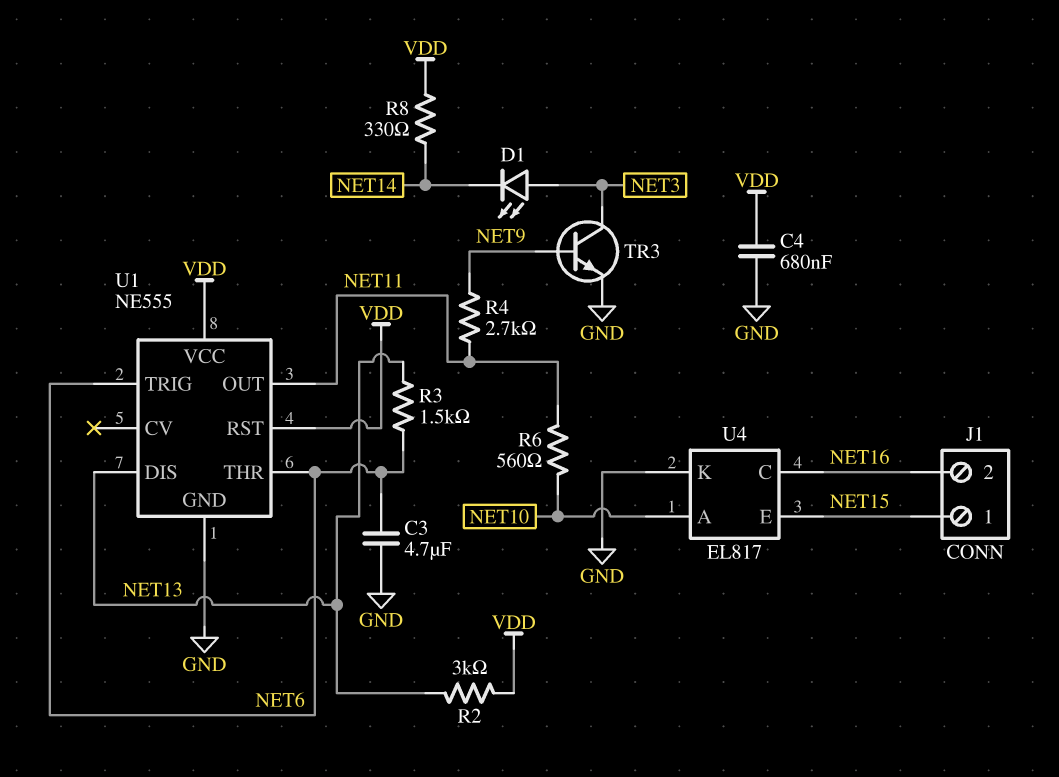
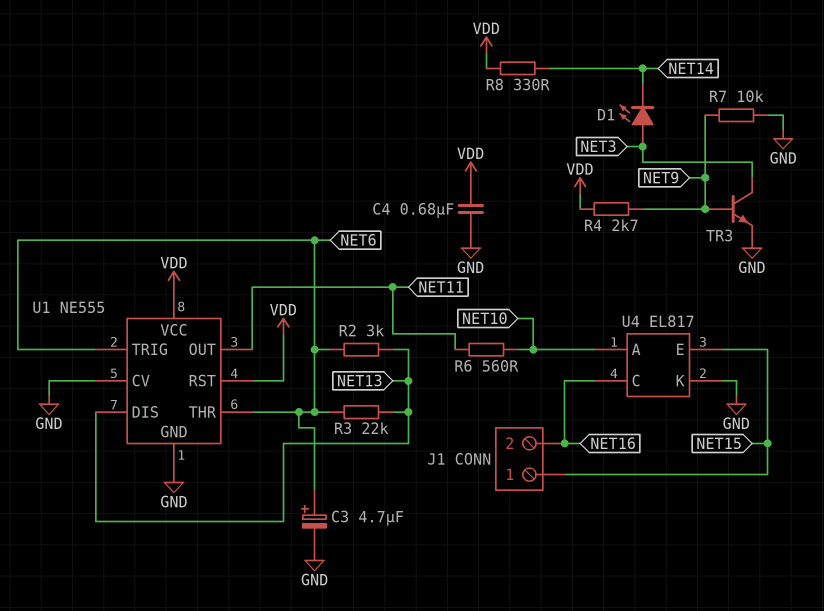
C3: 4.7uF (GND, NET6) -> 4.7uF (plus NET6, minus GND)
R2: 3k (NET13, VDD) -> 3k (NET6, NET13)
R3: 1.5k (NET6, NET13) -> 22k (NET6, NET13)
R4: 2.7k (NET9, NET11) -> 2.7k (NET9, VDD)
R7: none -> 10k (GND, NET9)
U1 pin CV: none -> GND

